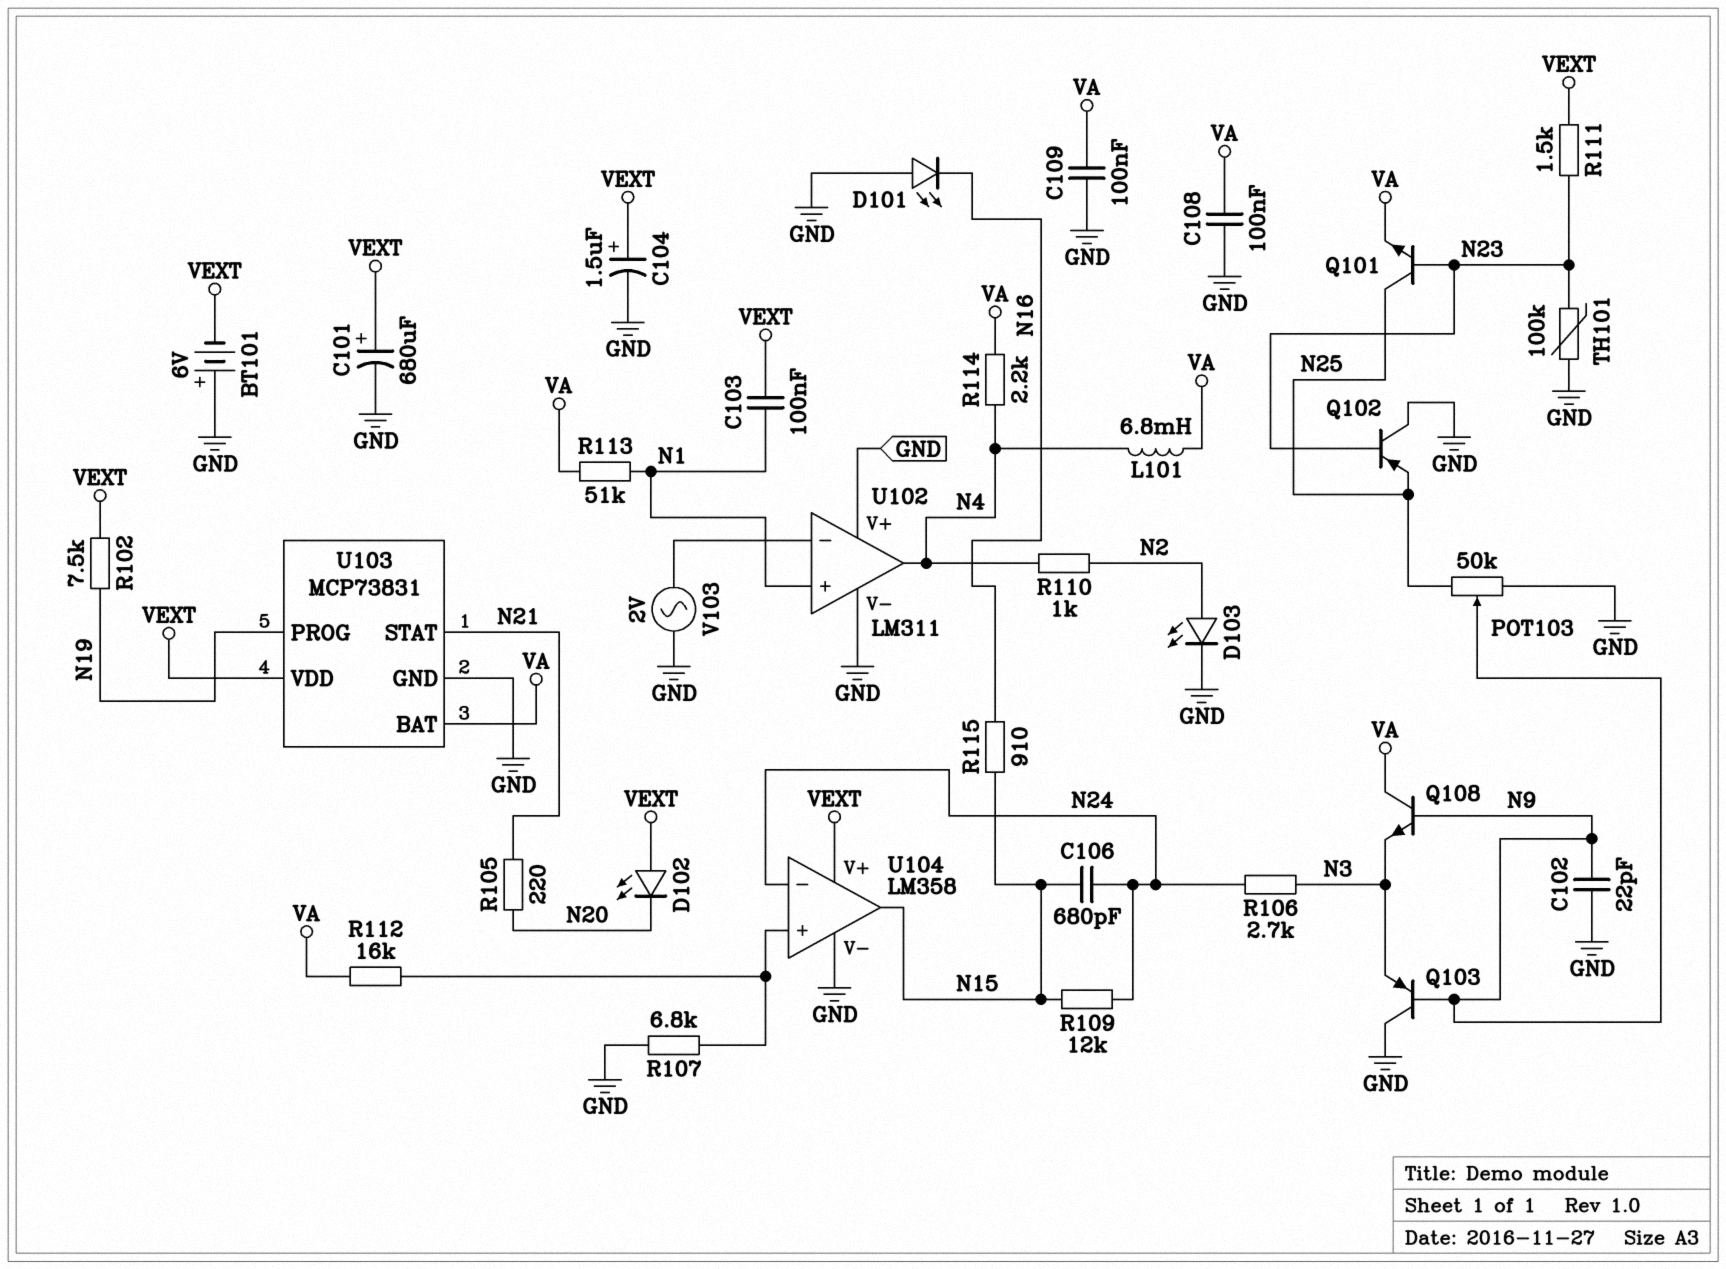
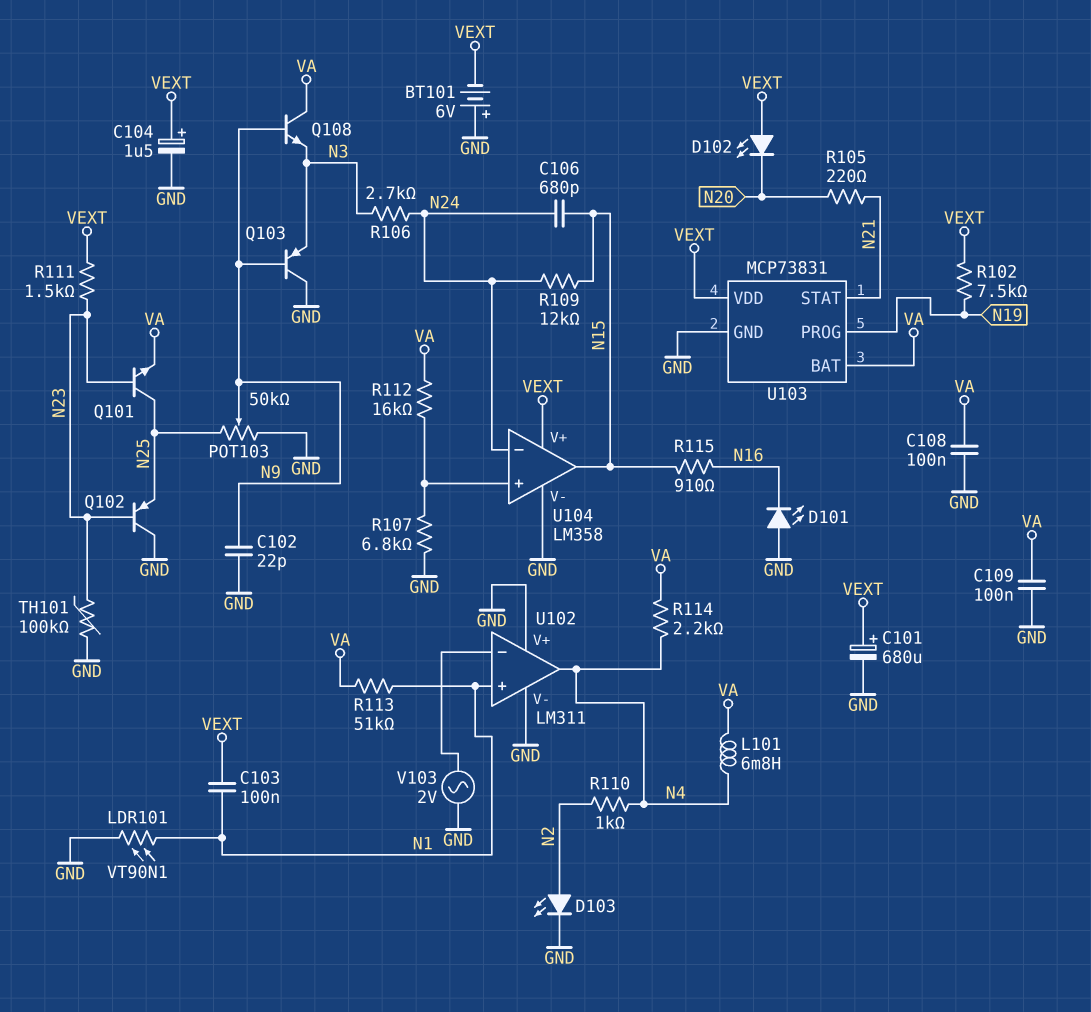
LDR101: none -> VT90N1 (GND, N1)

